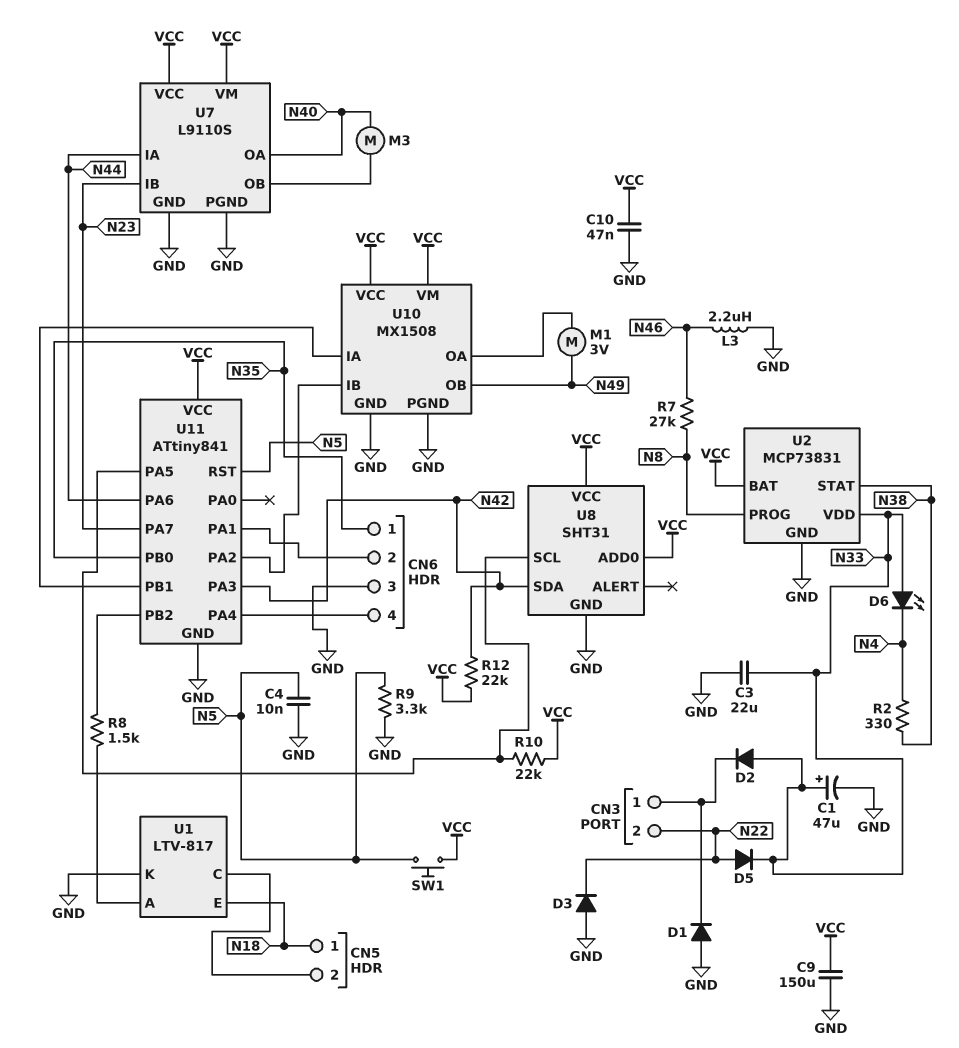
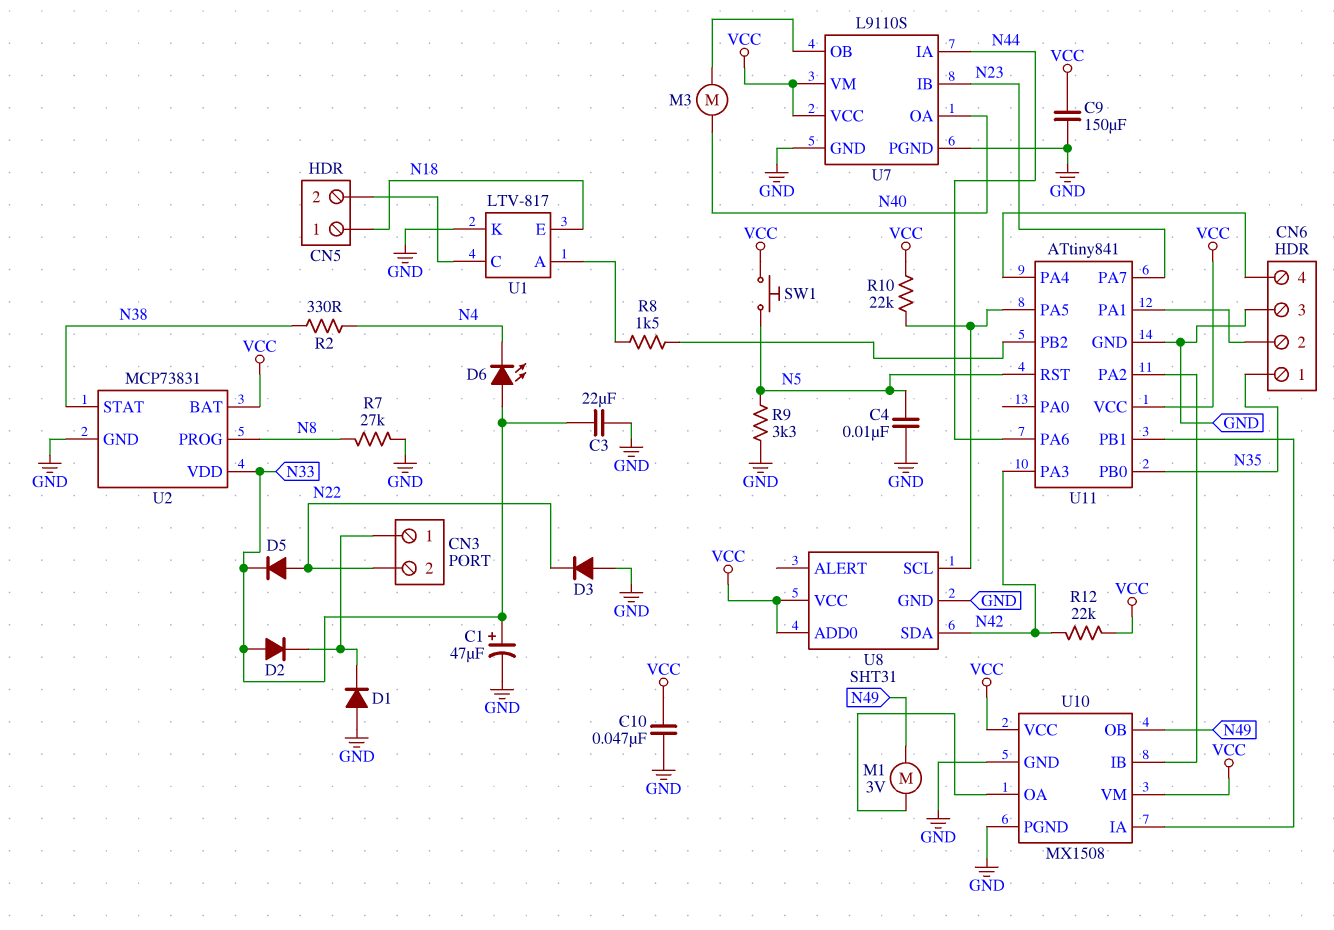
L3: 2.2uH (GND, N46) -> none
R7: 27k (N8, N46) -> 27k (GND, N8)

